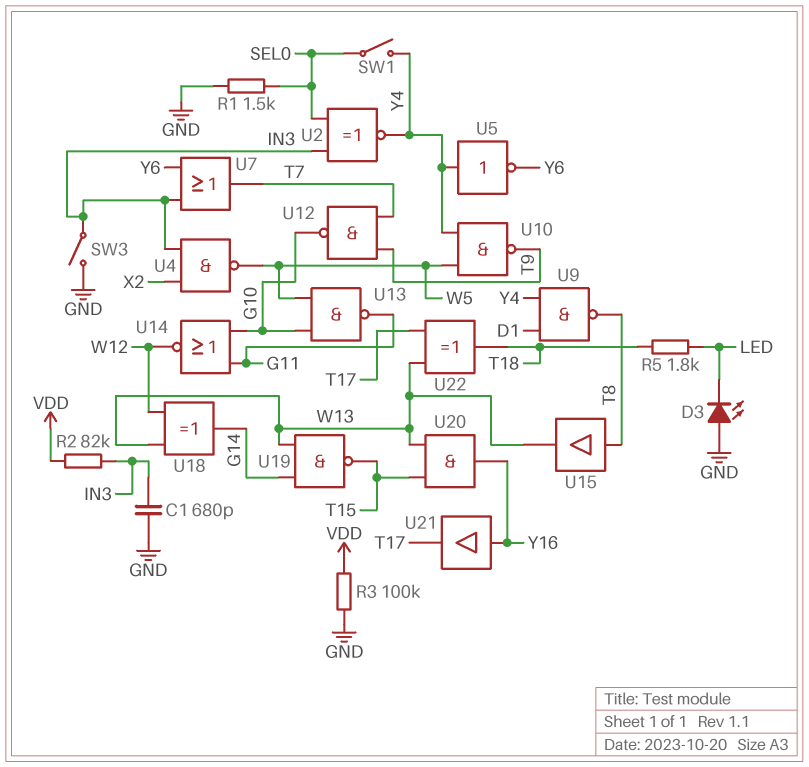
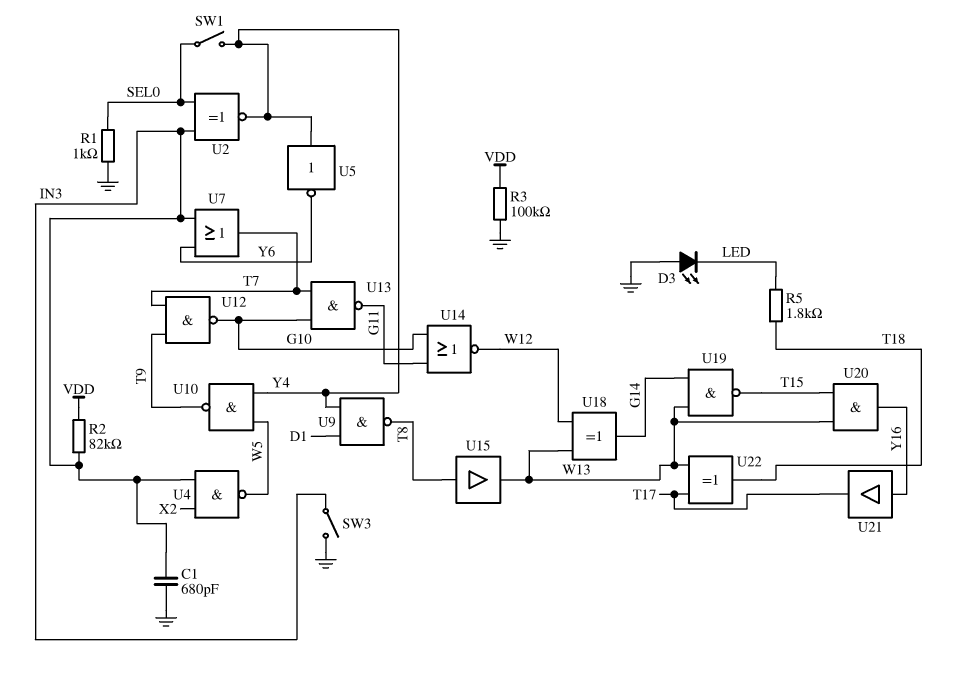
R1: 1.5k (GND, SEL0) -> 1k (GND, SEL0)
U13: NAND (in G10, in W5, out G11) -> NAND (in G10, in T7, out G11)

